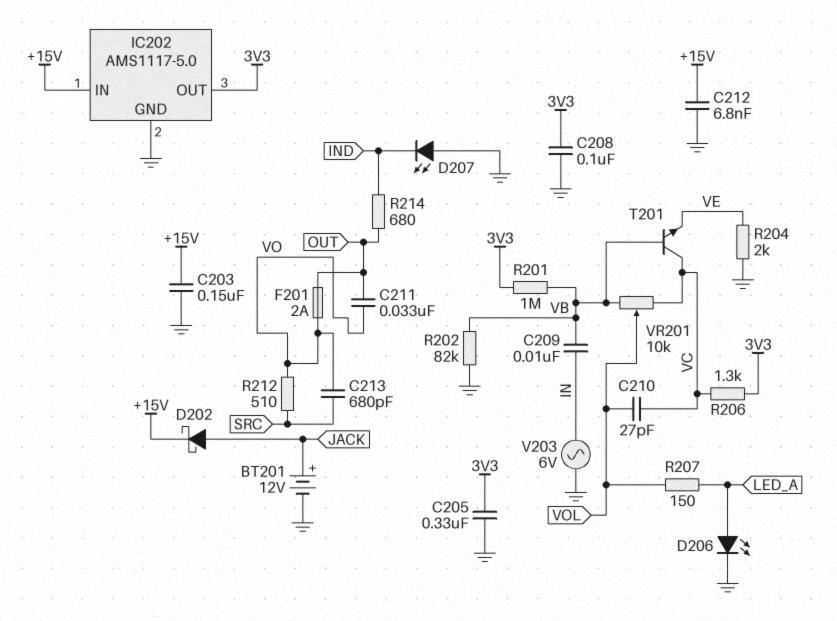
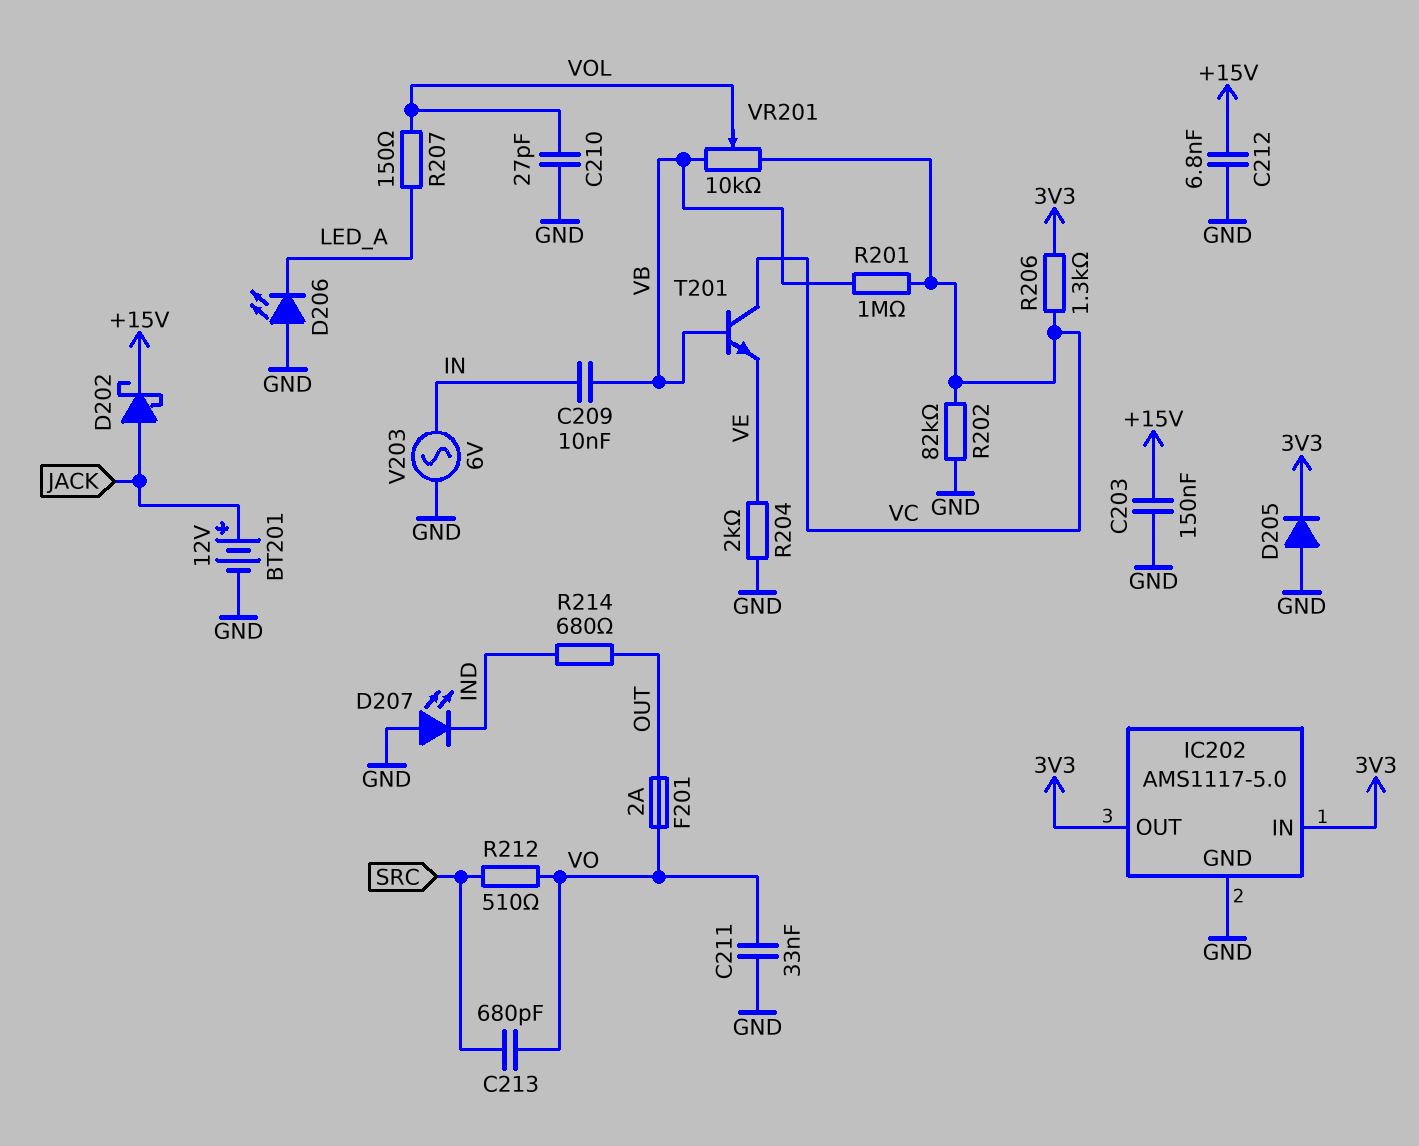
C205: 330nF (3V3, GND) -> none
C208: 100nF (3V3, GND) -> none
C210: 27pF (VC, VOL) -> 27pF (GND, VOL)
C211: 33nF (OUT, VO) -> 33nF (GND, VO)
D205: none -> diode (A GND, K 3V3)
D206: LED (A LED_A, K GND) -> LED (A GND, K LED_A)
IC202 pin IN: +15V -> 3V3
R201: 1M (3V3, VB) -> 1M (VB, VC)
R202: 82k (GND, VB) -> 82k (GND, VC)

